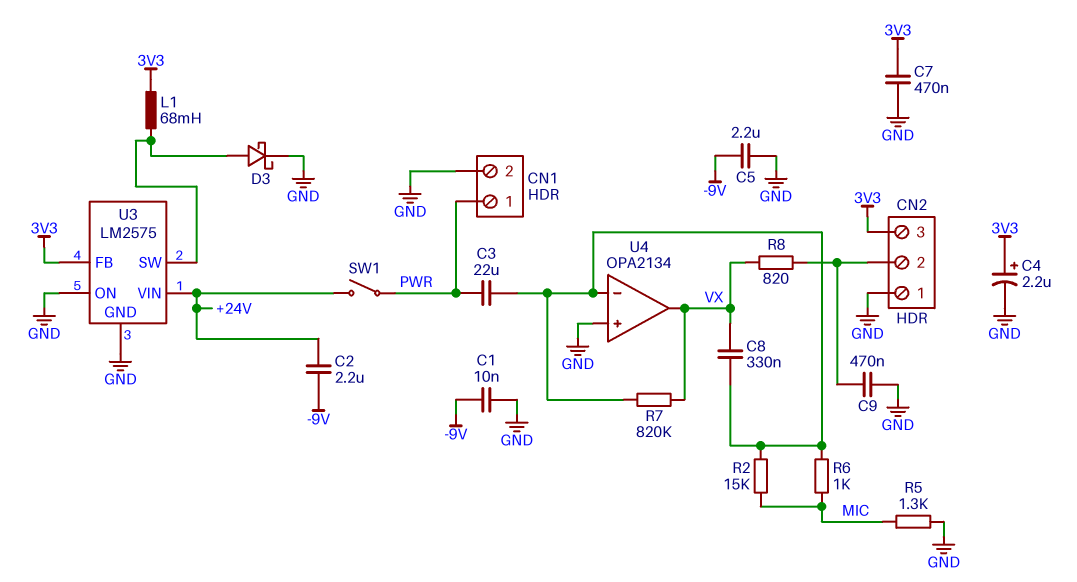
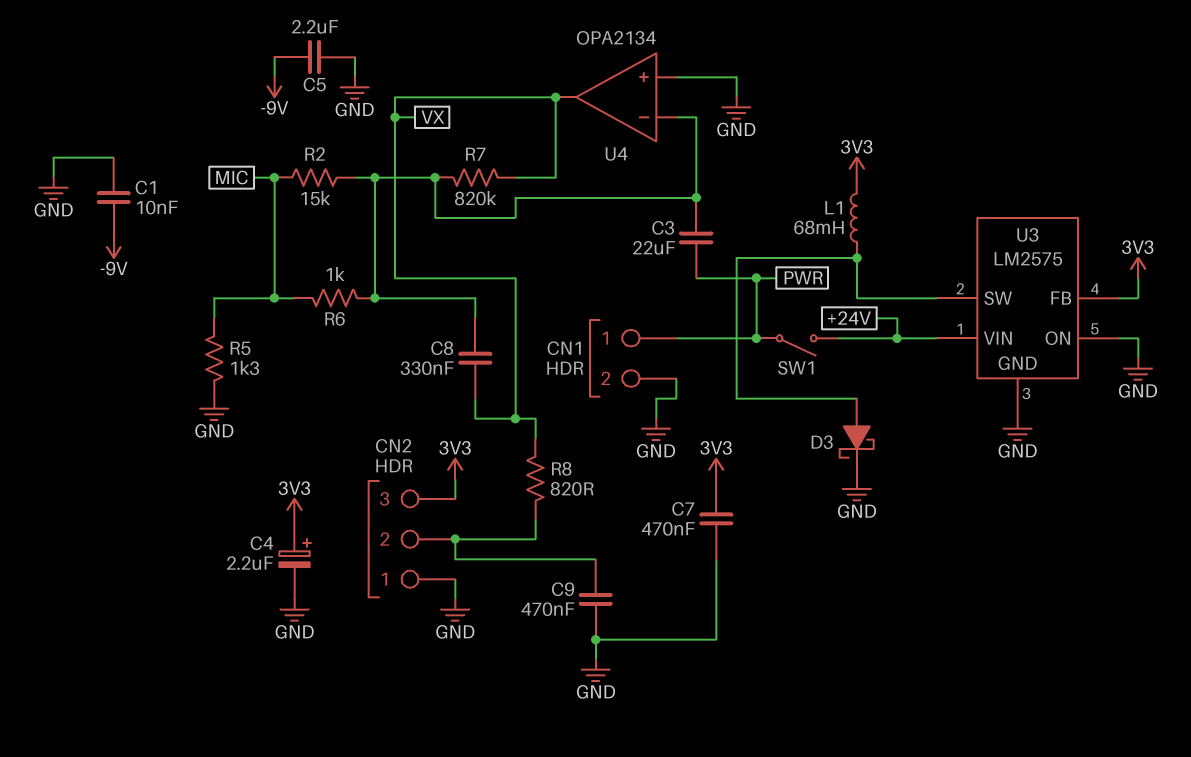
C2: 2.2uF (+24V, -9V) -> none

